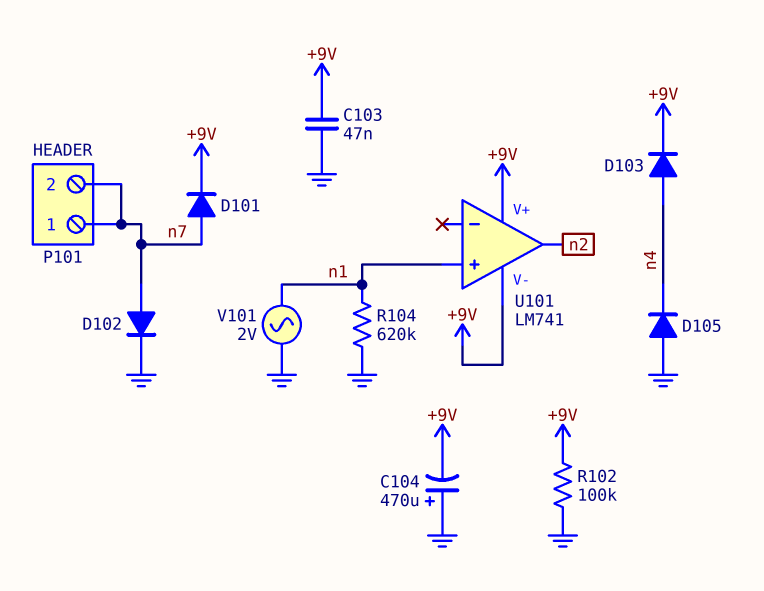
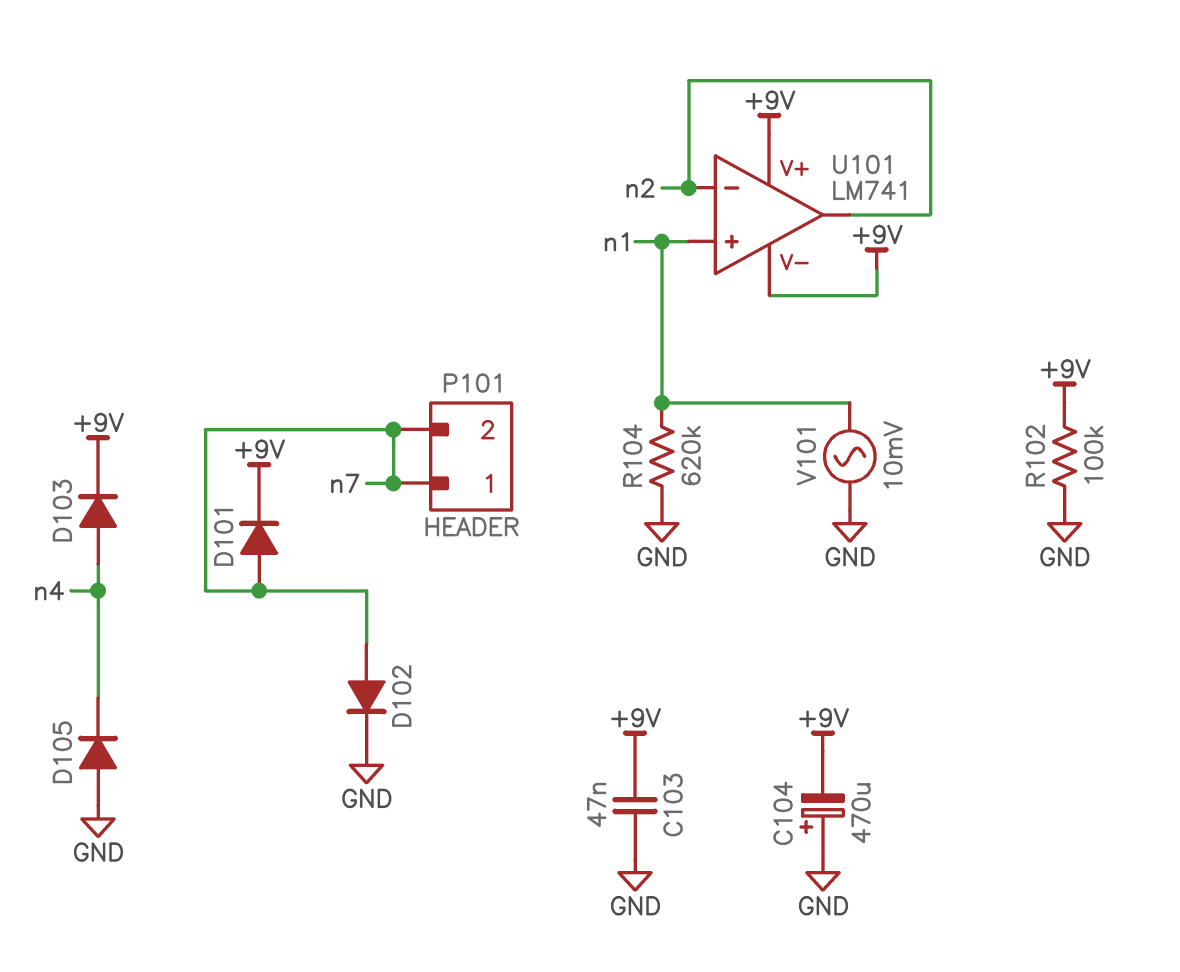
U101 pin in-: none -> n2
V101: AC 2V (GND, n1) -> AC 10mV (GND, n1)

